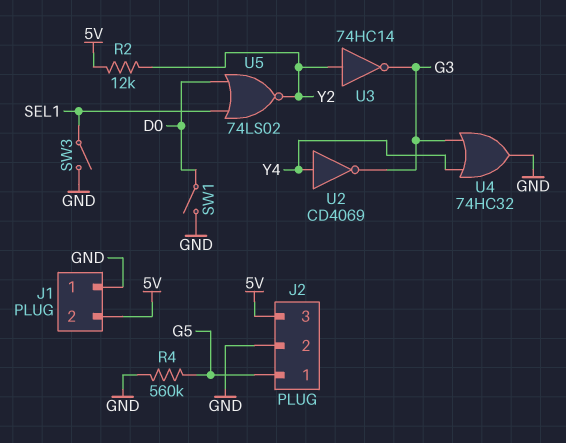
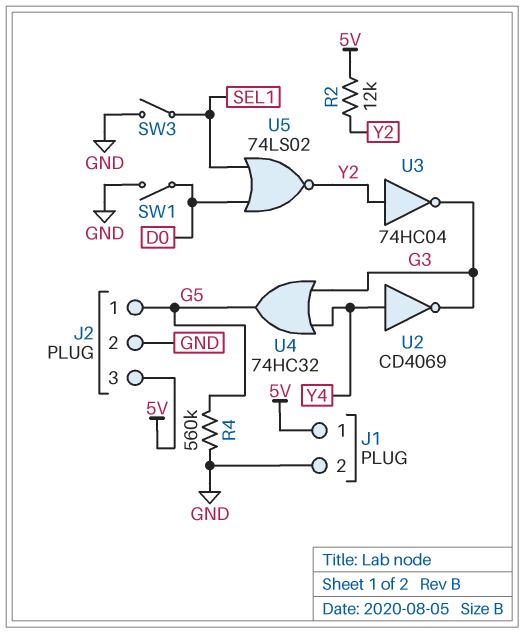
J1 pin 1: GND -> 5V
J1 pin 2: 5V -> GND
U3: NOT 74HC14 (in Y2, out G3) -> NOT 74HC04 (in Y2, out G3)
U4: OR 74HC32 (in G3, in Y4, out GND) -> OR 74HC32 (in G3, in Y4, out G5)

